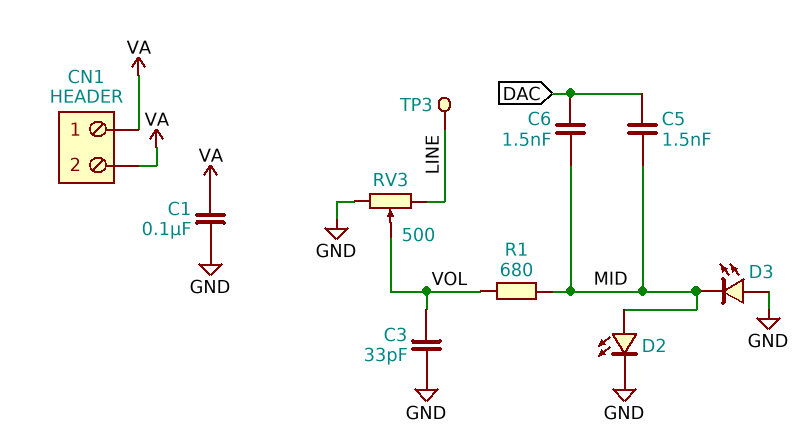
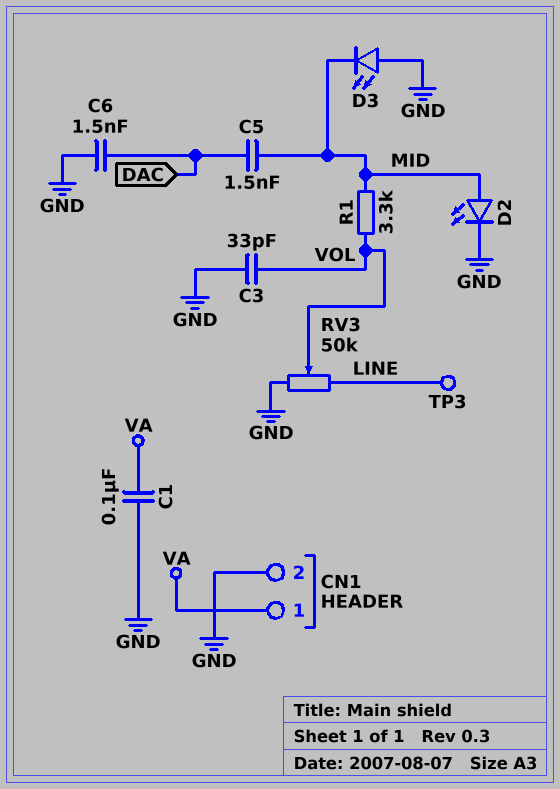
C6: 1.5nF (DAC, MID) -> 1.5nF (DAC, GND)
CN1 pin 2: VA -> GND
R1: 680 (MID, VOL) -> 3.3k (MID, VOL)
RV3: 500 (GND, LINE, wiper VOL) -> 50k (GND, LINE, wiper VOL)

